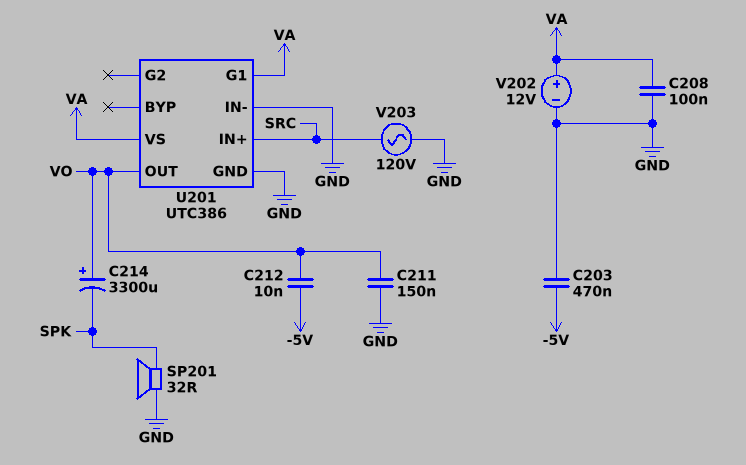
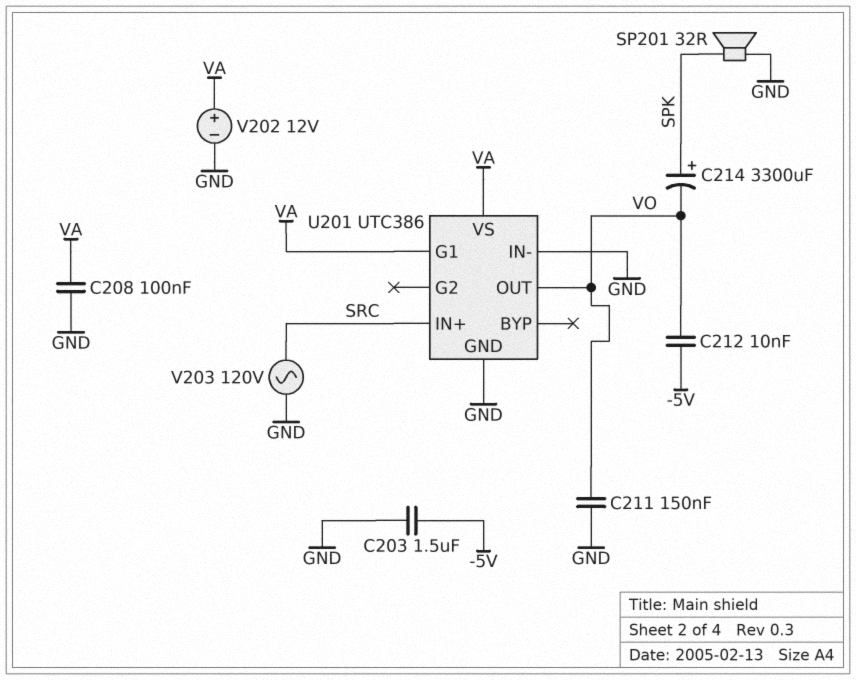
C203: 470nF (-5V, GND) -> 1.5uF (-5V, GND)
C214: 3300uF (plus VO, minus SPK) -> 3300uF (plus SPK, minus VO)

